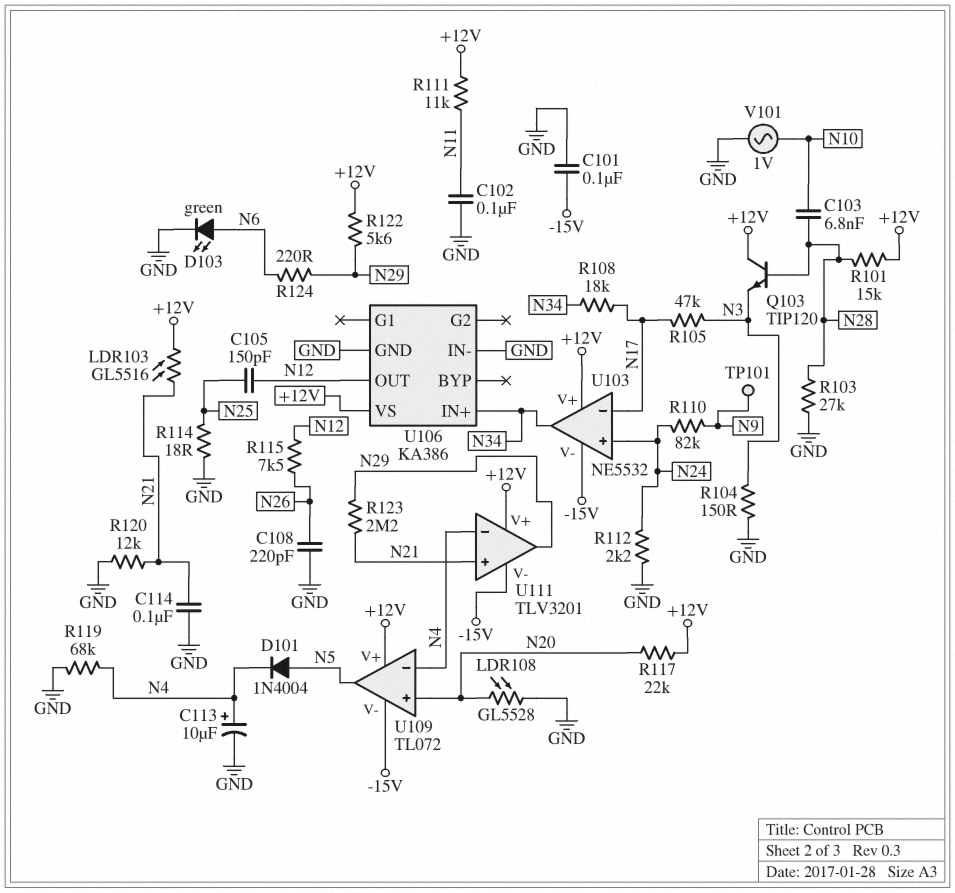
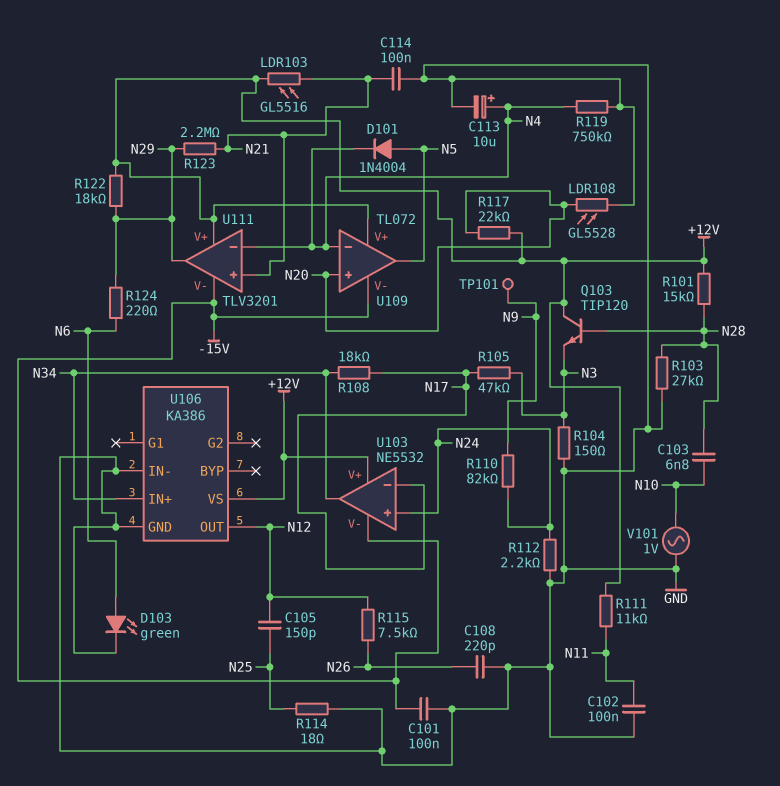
R119: 68k (GND, N4) -> 750k (GND, N4)
R120: 12k (GND, N21) -> none
R122: 5.6k (+12V, N29) -> 18k (+12V, N29)

